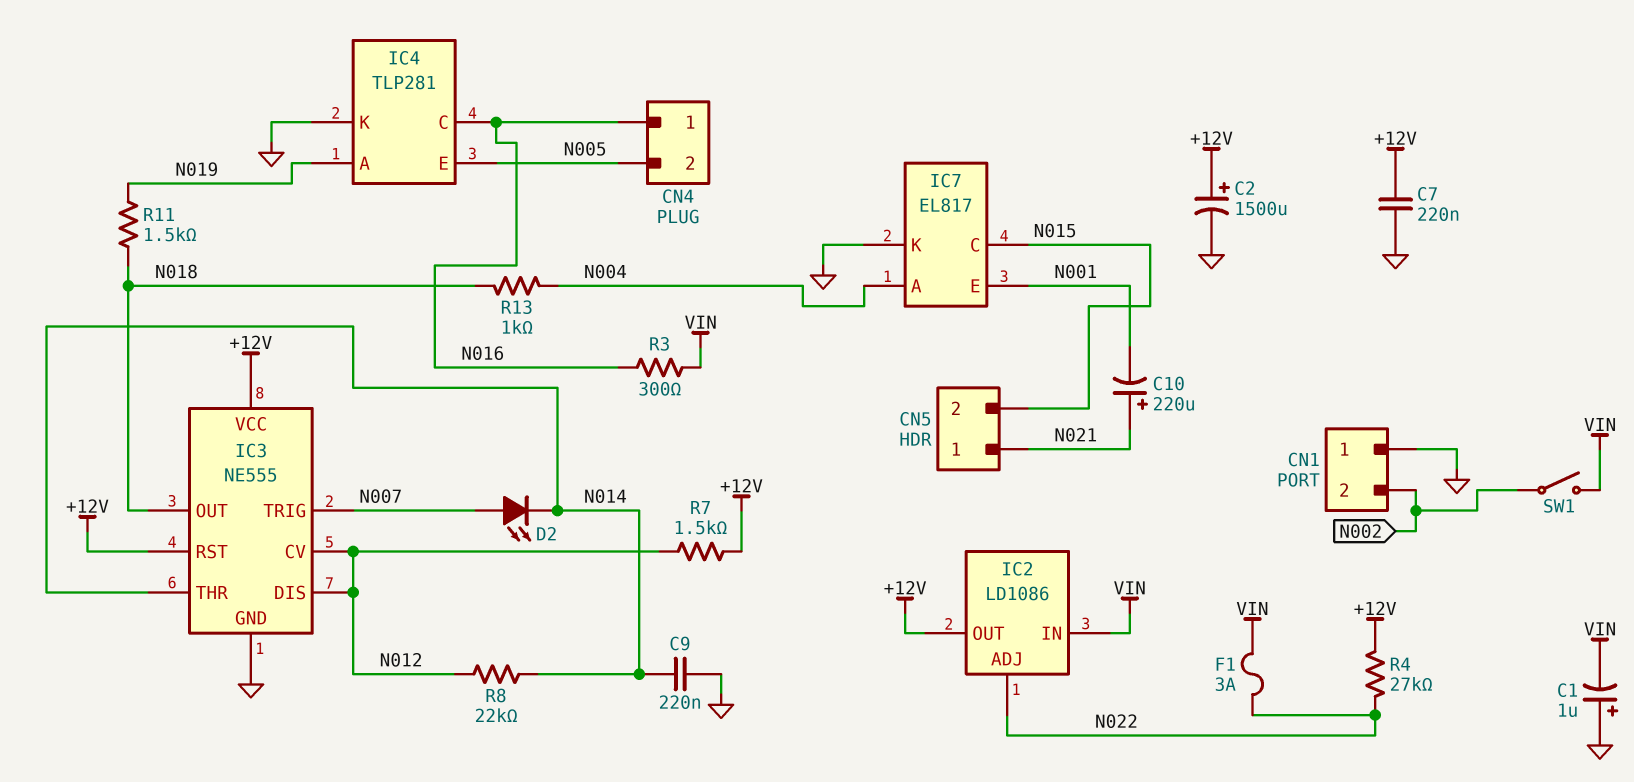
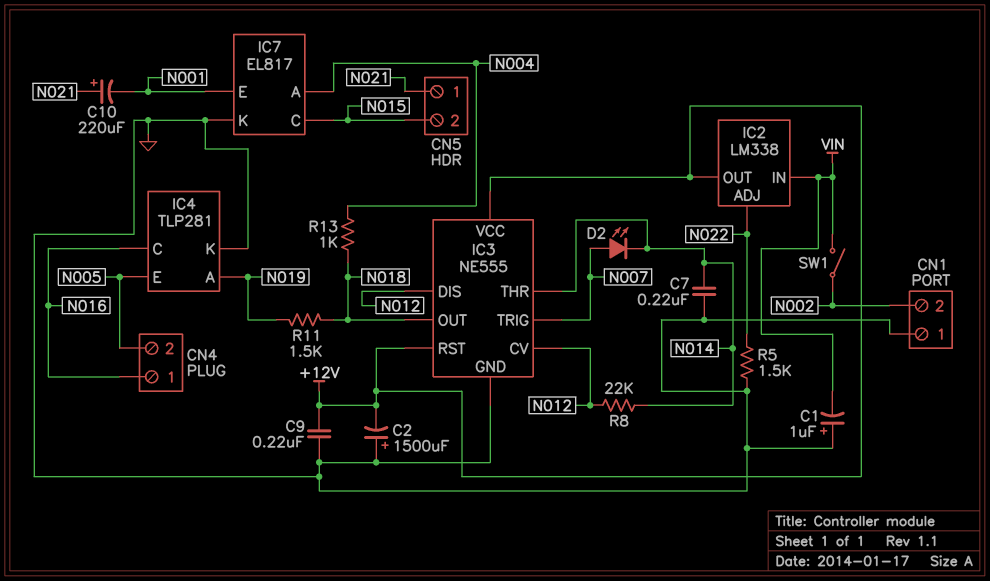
C2: 1500uF (plus +12V, minus GND) -> 1500uF (plus GND, minus +12V)
C7: 220nF (+12V, GND) -> 220nF (GND, N014)
C9: 220nF (GND, N014) -> 220nF (+12V, GND)
F1: 3A (N022, VIN) -> none
IC2: LD1086 -> LM338
R3: 300 (N016, VIN) -> none
R4: 27k (+12V, N022) -> none
R5: none -> 1.5k (GND, N022)
R7: 1.5k (+12V, N012) -> none

